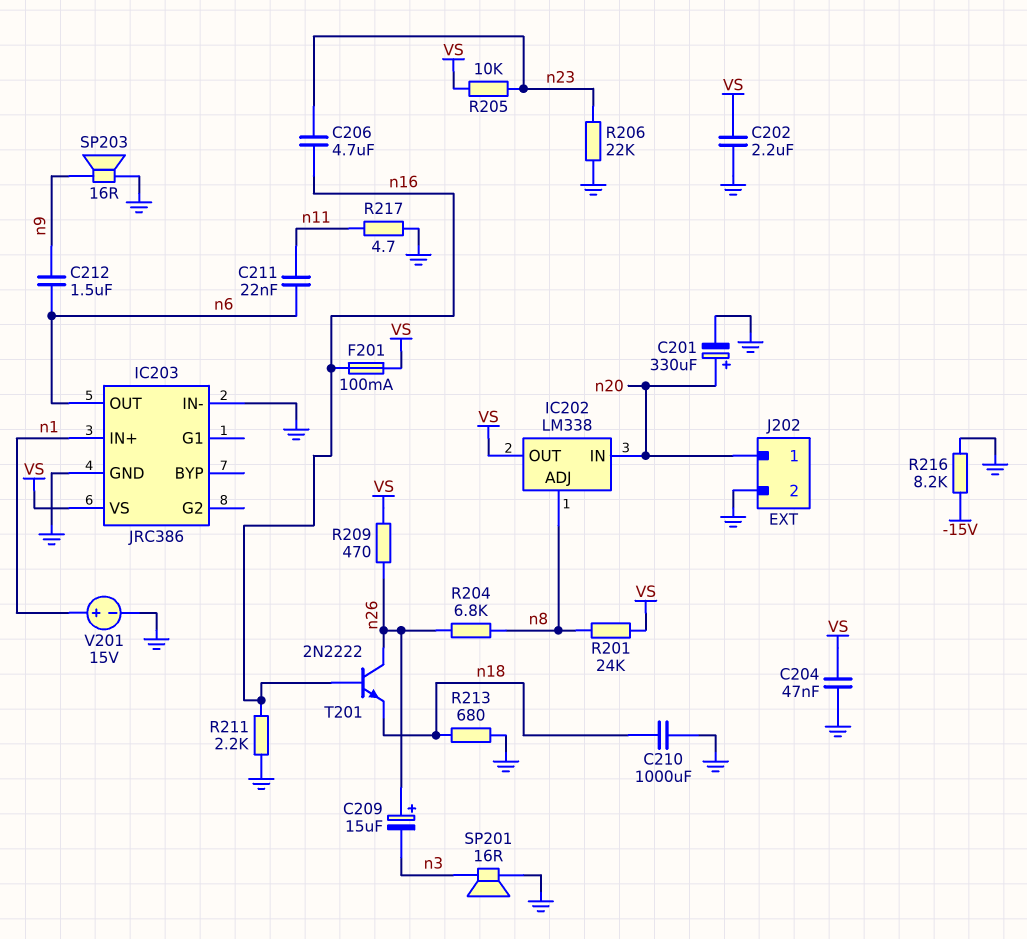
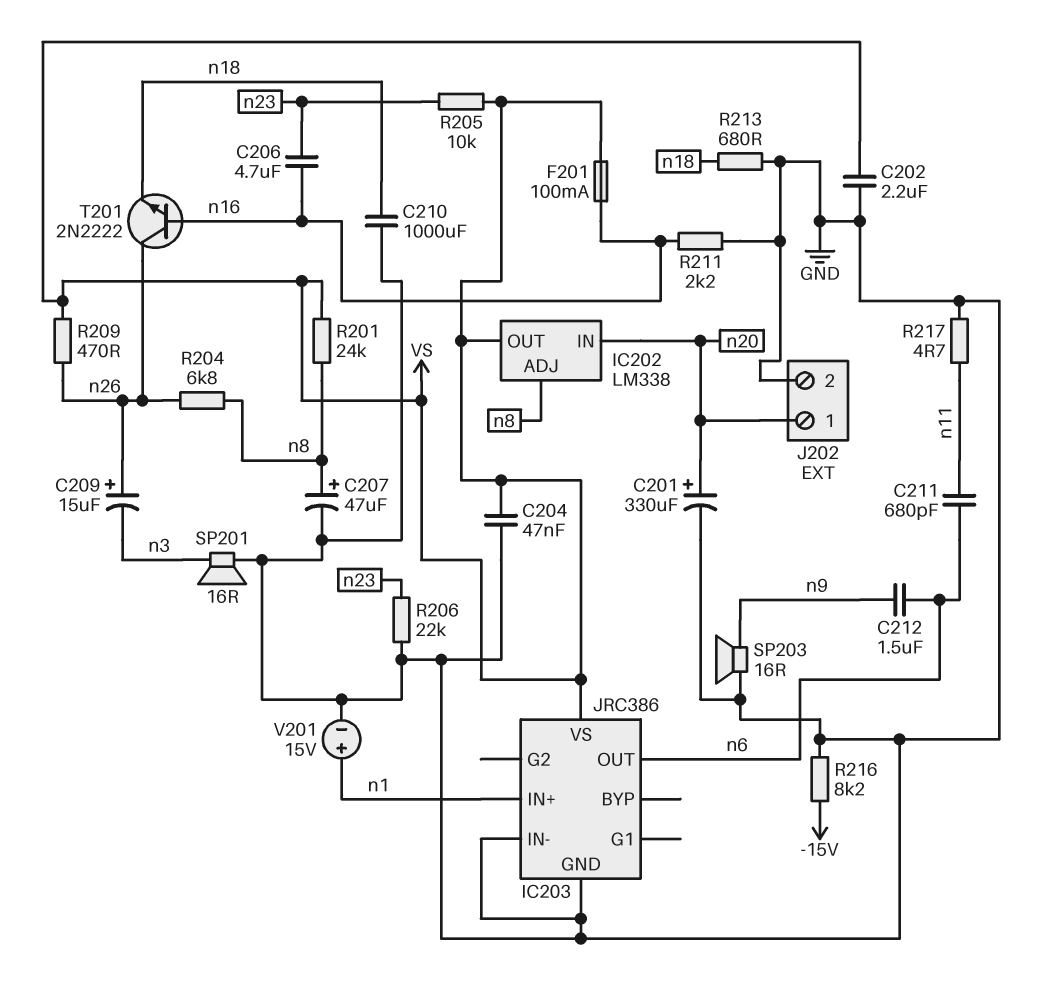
C207: none -> 47uF (plus n8, minus GND)
C211: 22nF (n6, n11) -> 680pF (n6, n11)

